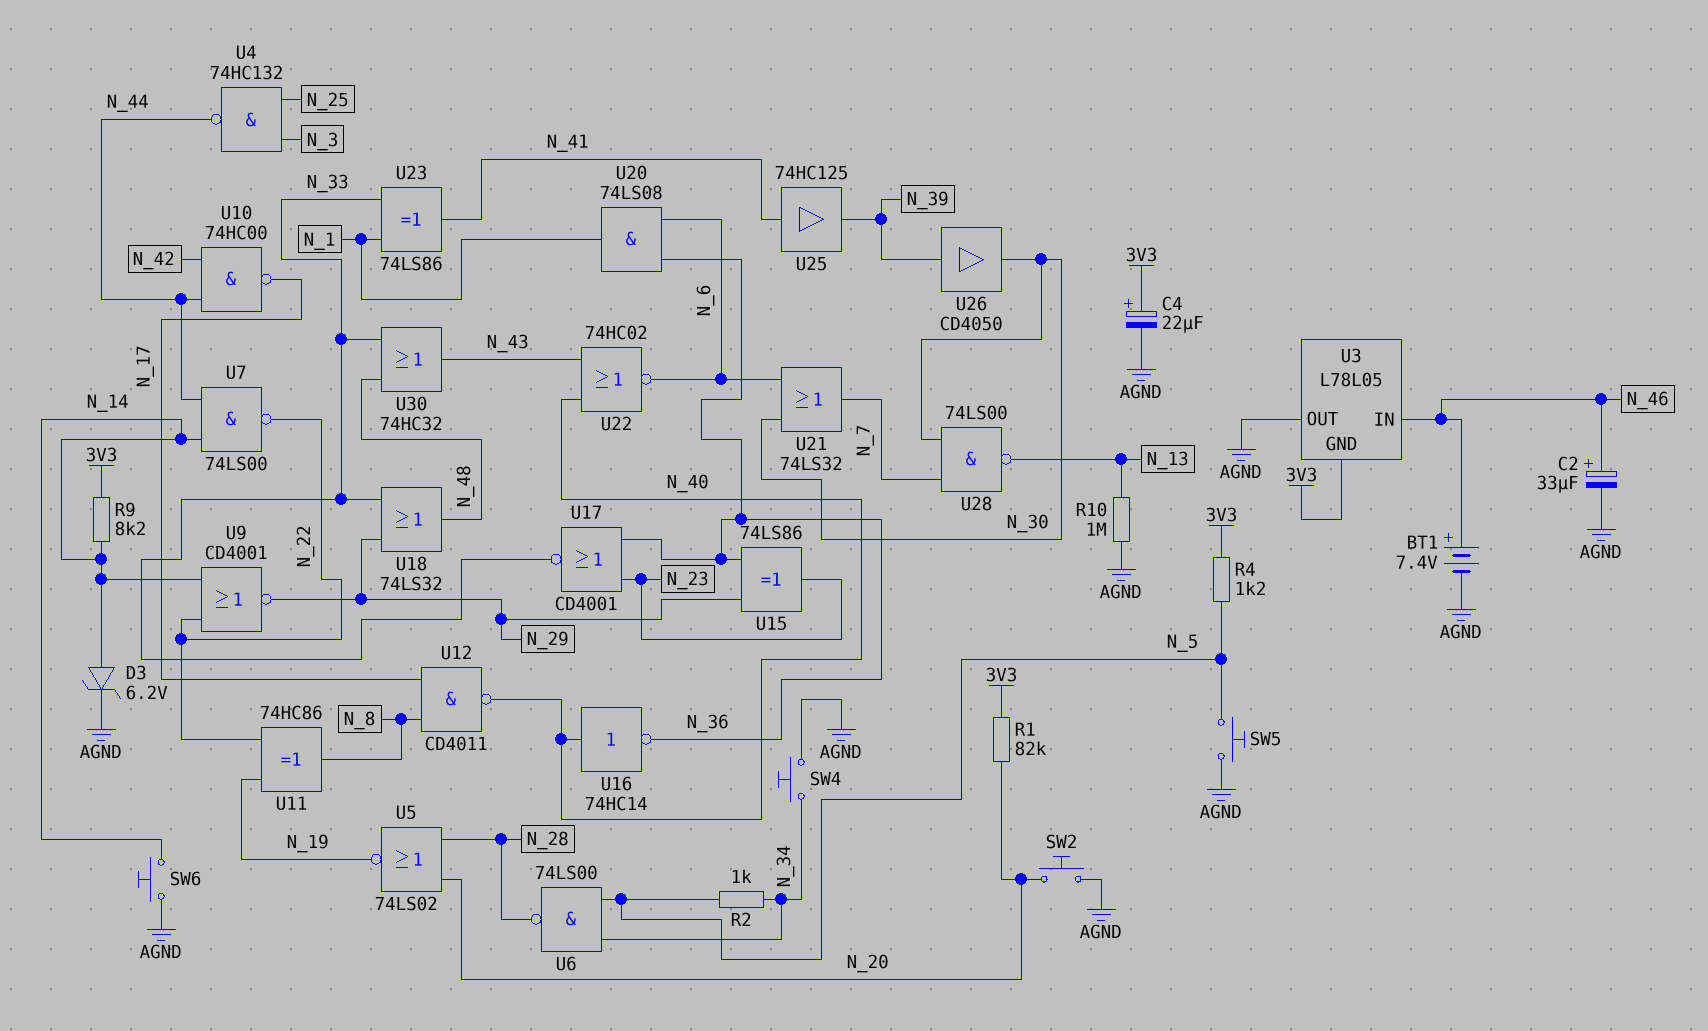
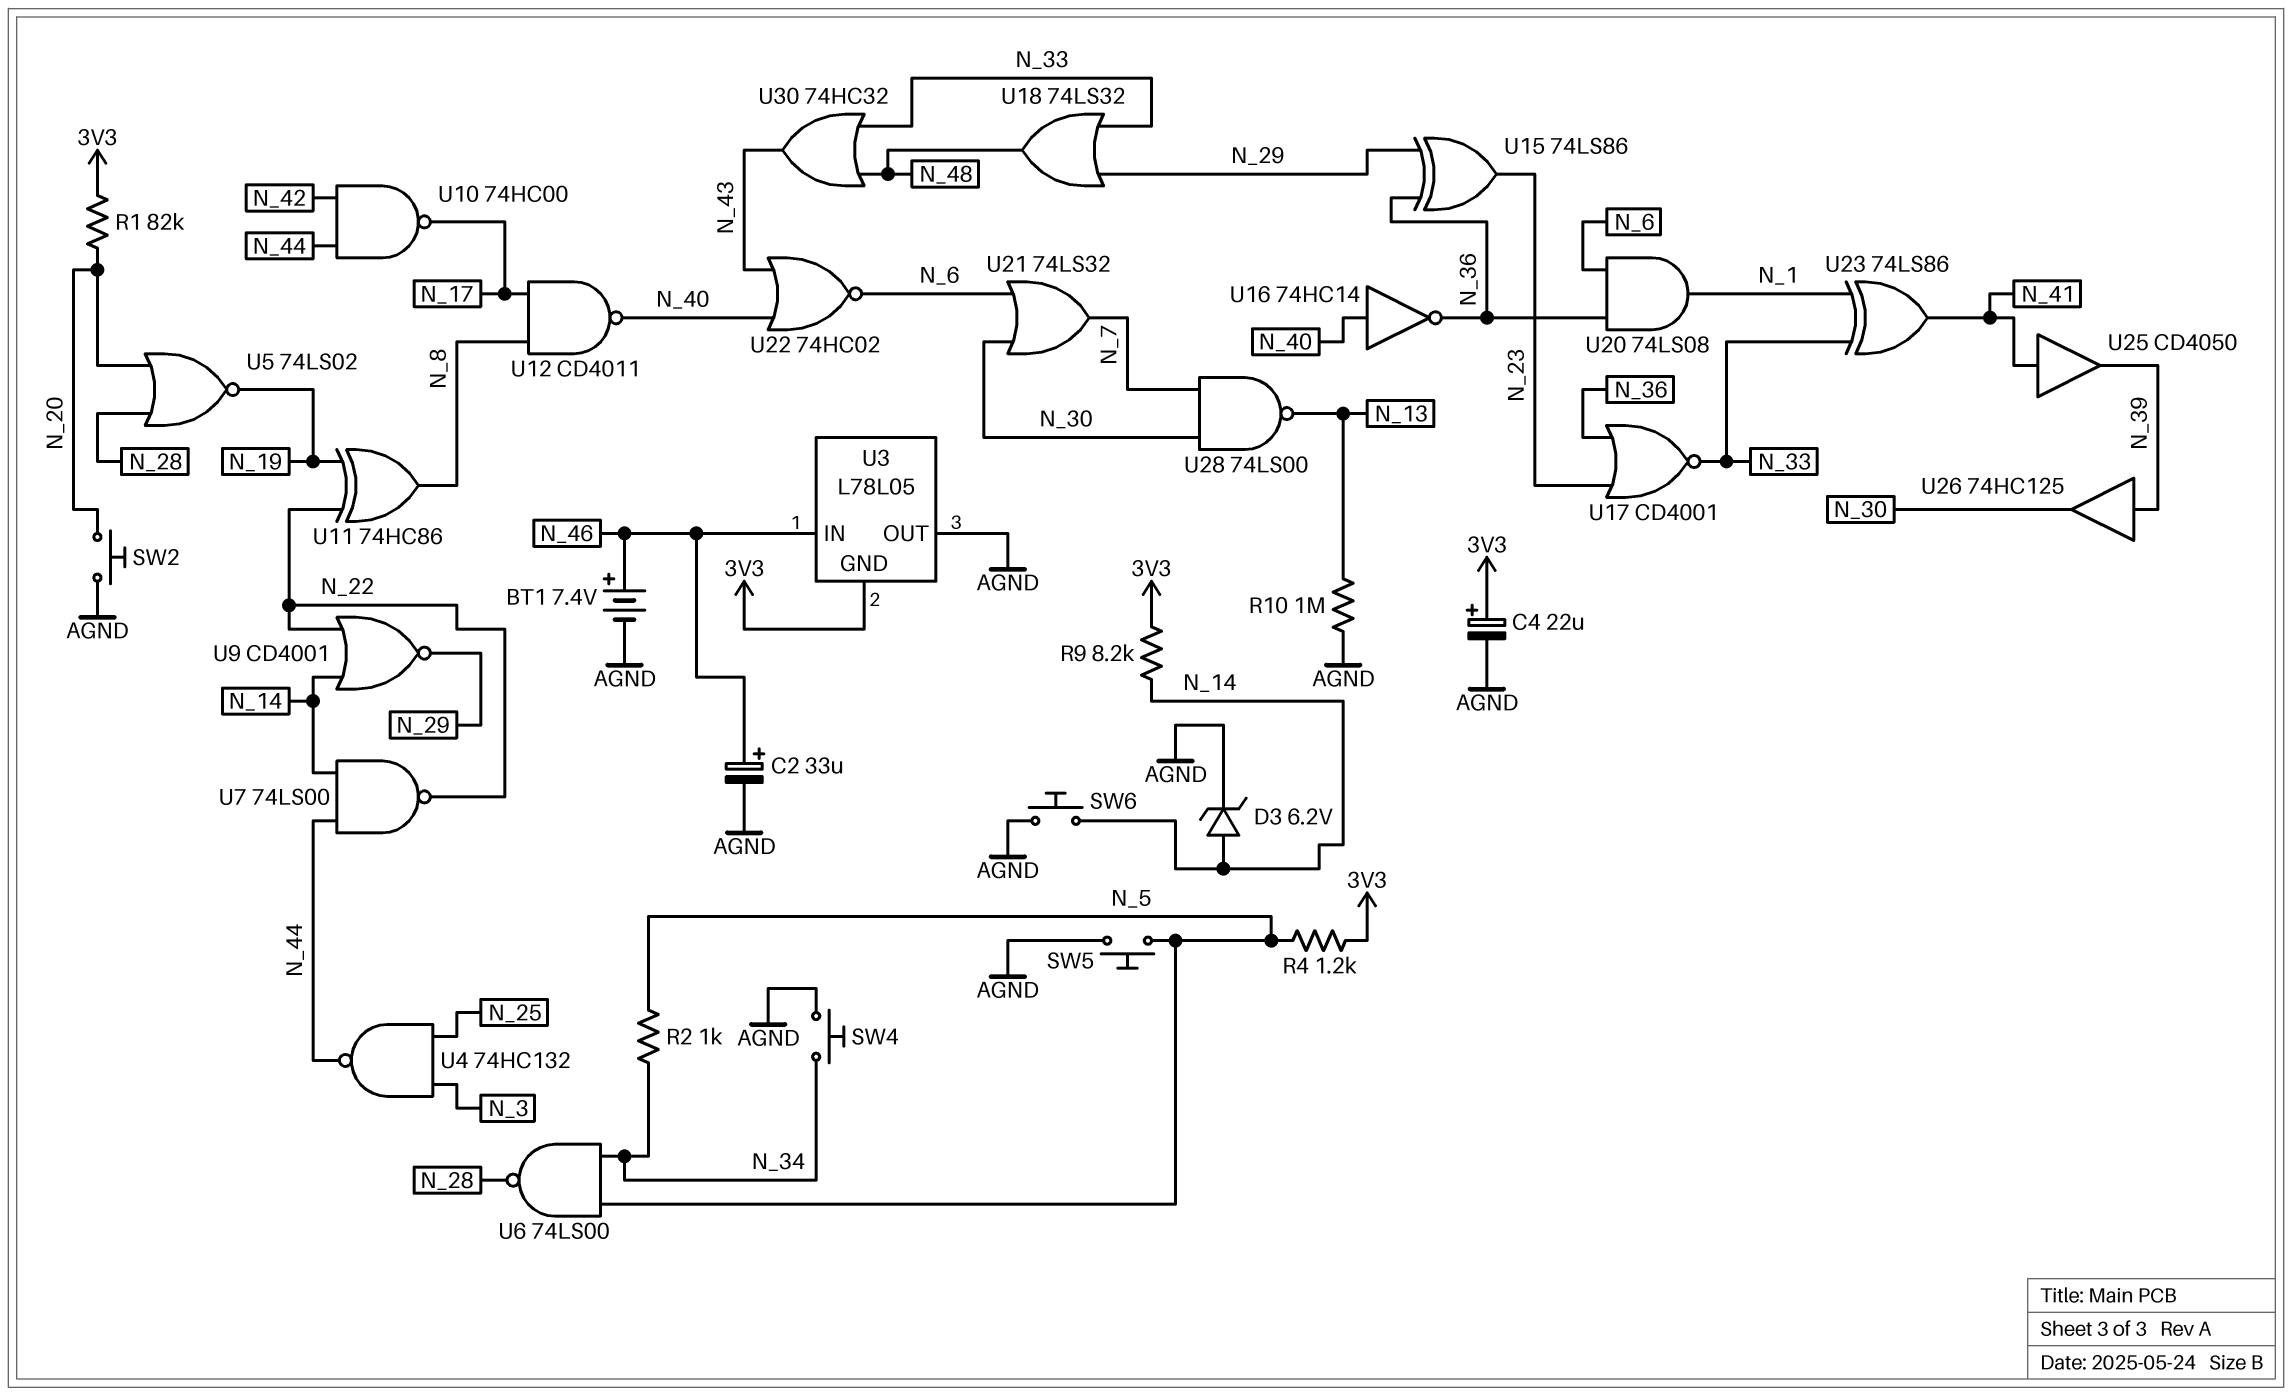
U25: buffer 74HC125 (in N_41, out N_39) -> buffer CD4050 (in N_41, out N_39)
U26: buffer CD4050 (in N_39, out N_30) -> buffer 74HC125 (in N_39, out N_30)

